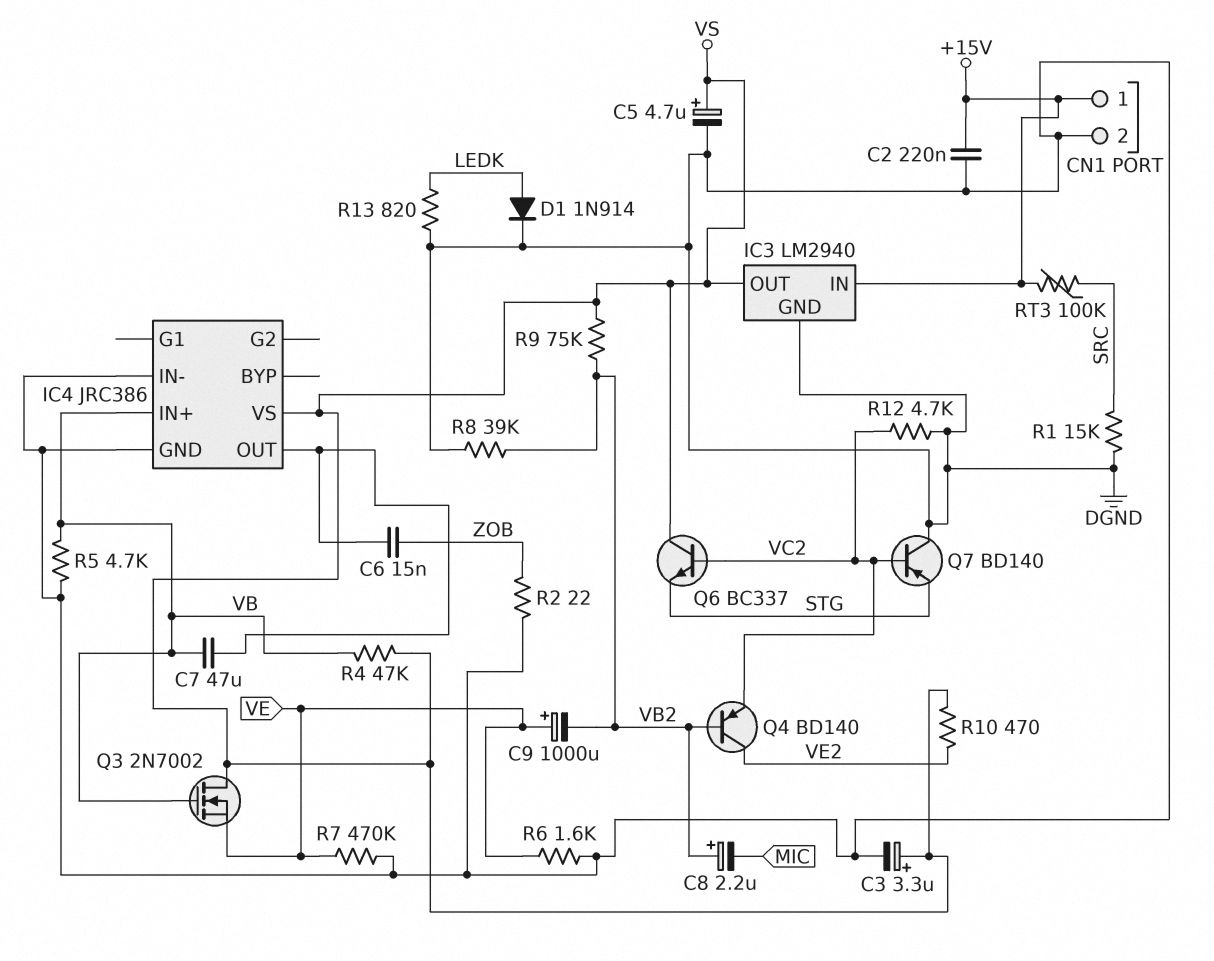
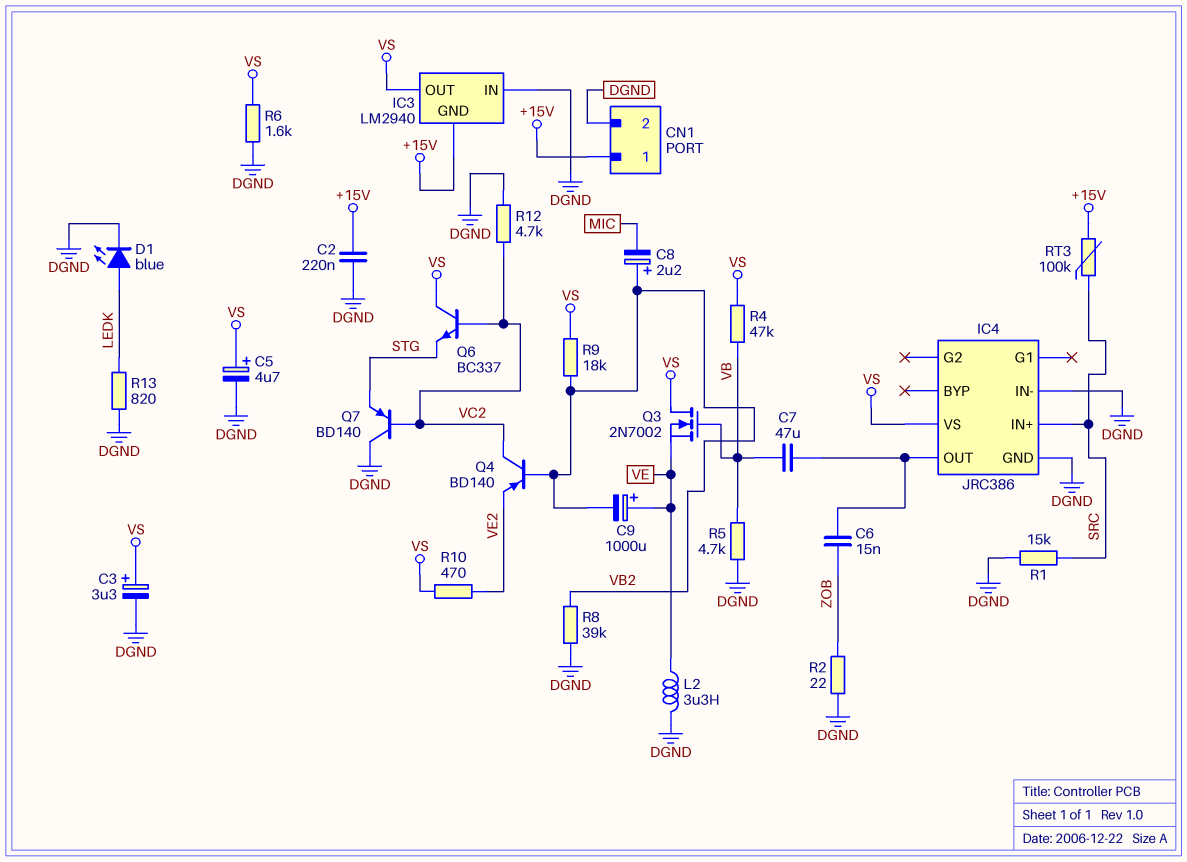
D1: diode 1N914 (A LEDK, K DGND) -> LED blue (A LEDK, K DGND)
IC3 pin GND: DGND -> +15V
IC3 pin IN: +15V -> DGND
IC4 pin IN+: VB -> SRC
L2: none -> 3.3uH (DGND, VE)
Q4: PNP BD140 (B VB2, C VE2, E VC2) -> PNP BD140 (B VB2, C VC2, E VE2)
R6: 1.6k (DGND, VE) -> 1.6k (DGND, VS)
R7: 470k (DGND, VE) -> none
R9: 75k (VB2, VS) -> 18k (VB2, VS)

